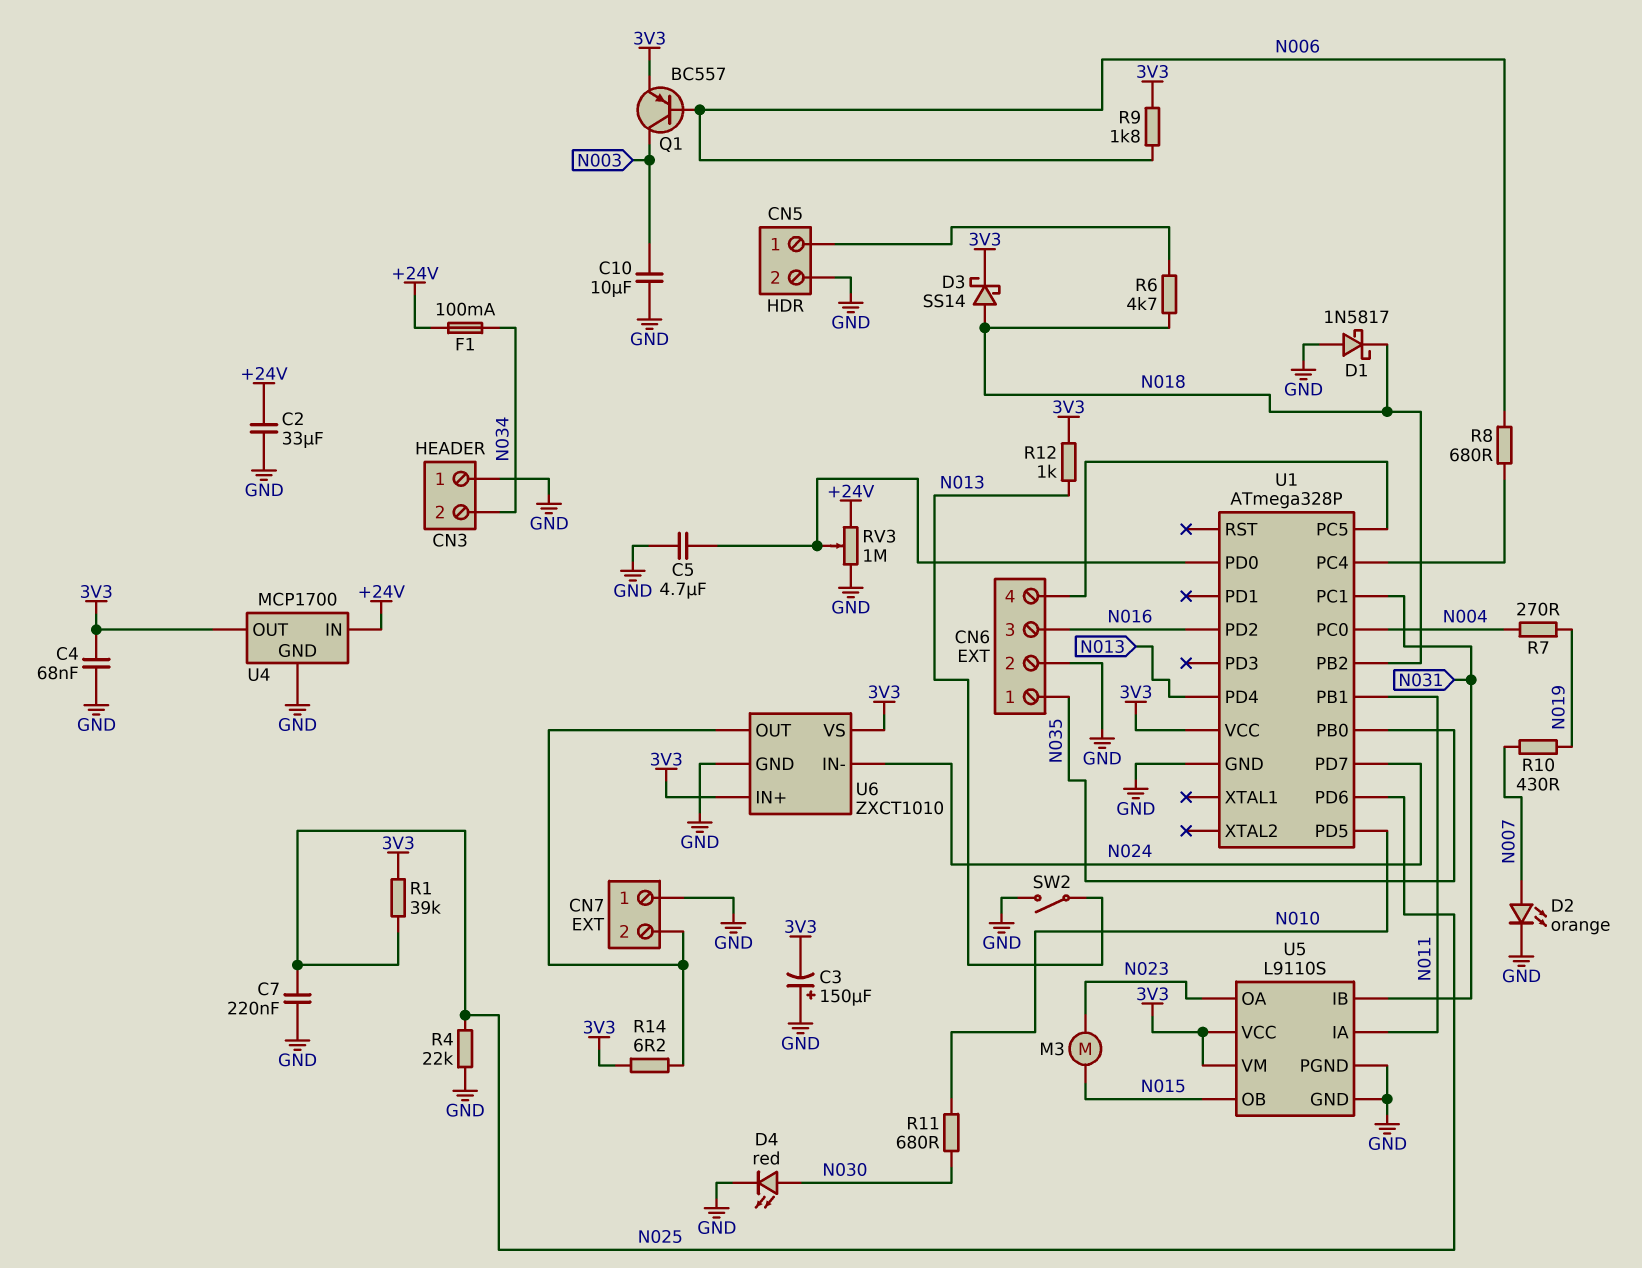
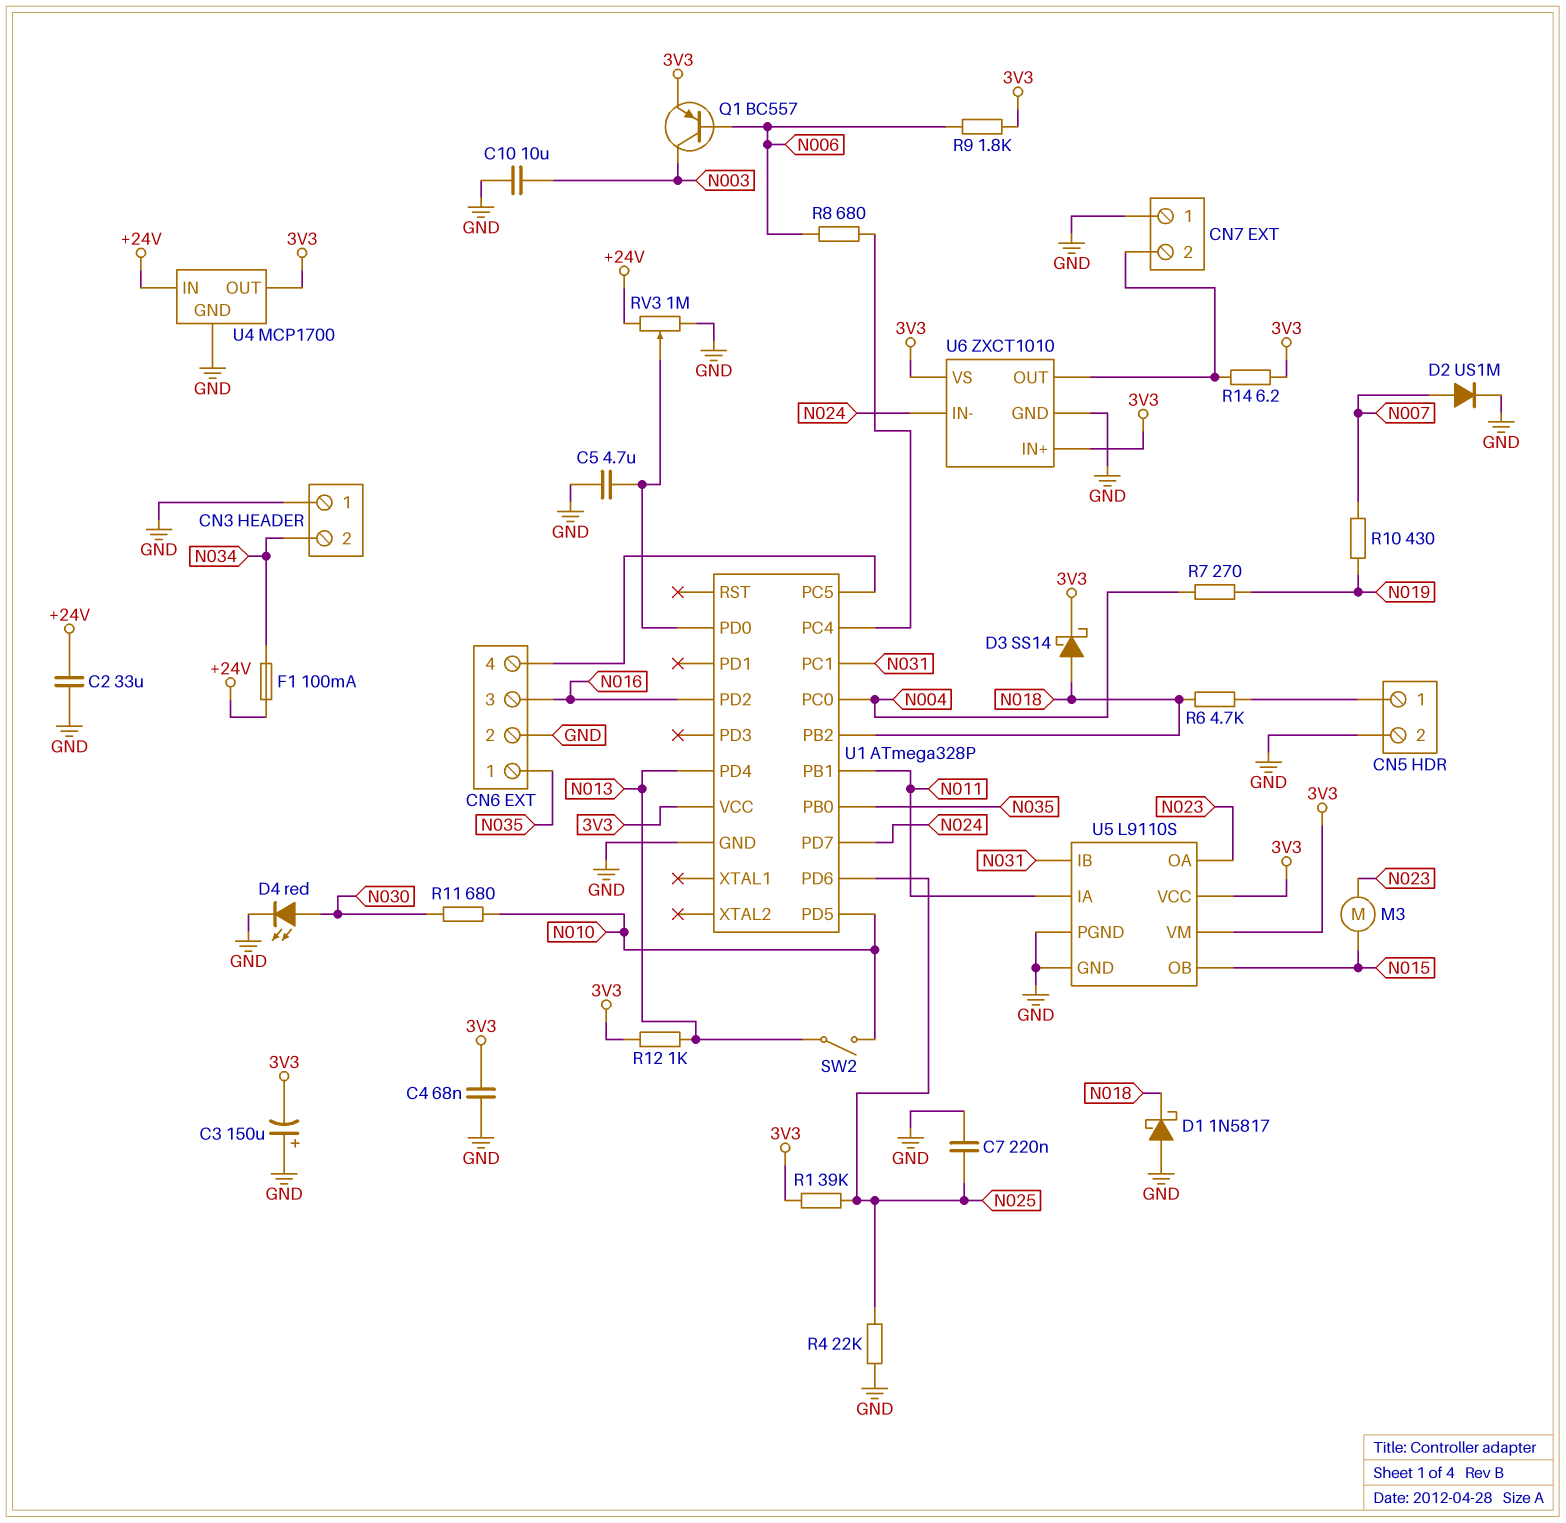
D2: LED orange (A N007, K GND) -> diode US1M (A N007, K GND)
SW2: switch (GND, N013) -> switch (N010, N013)

